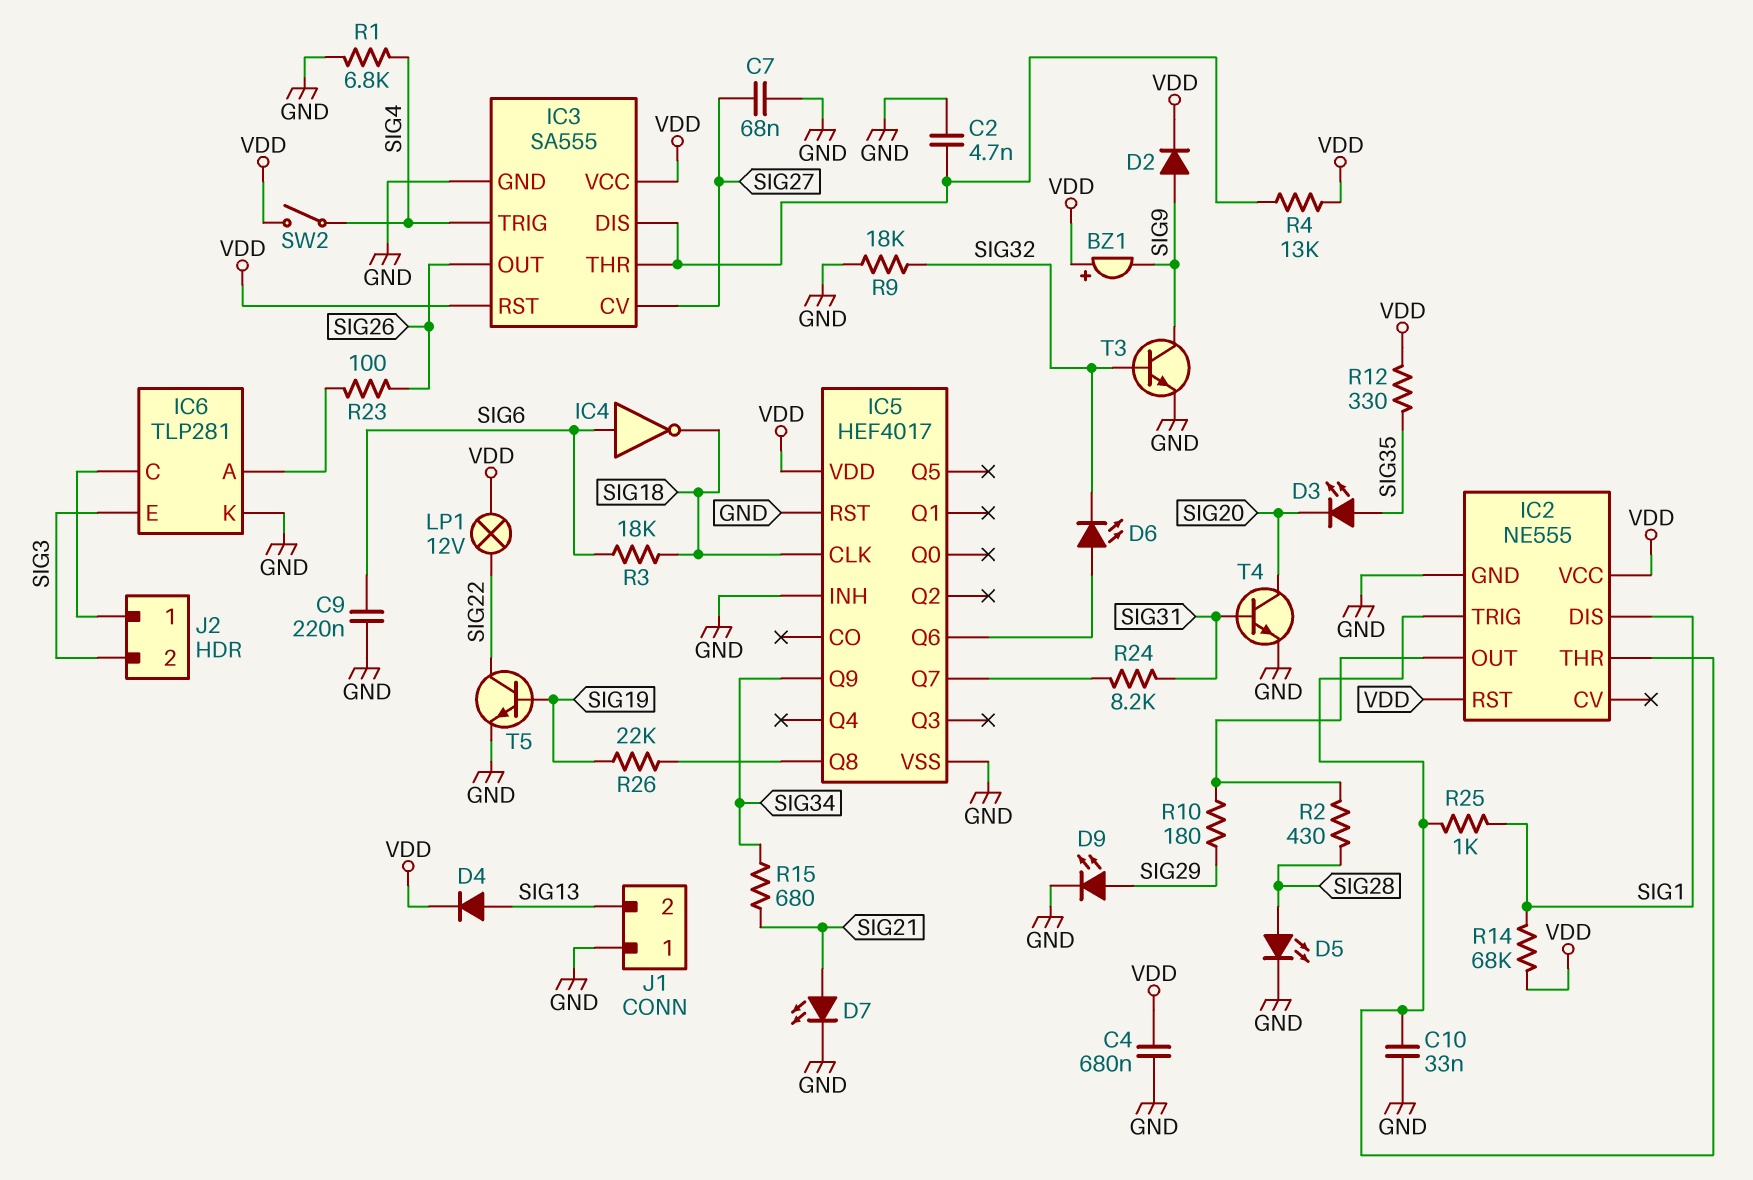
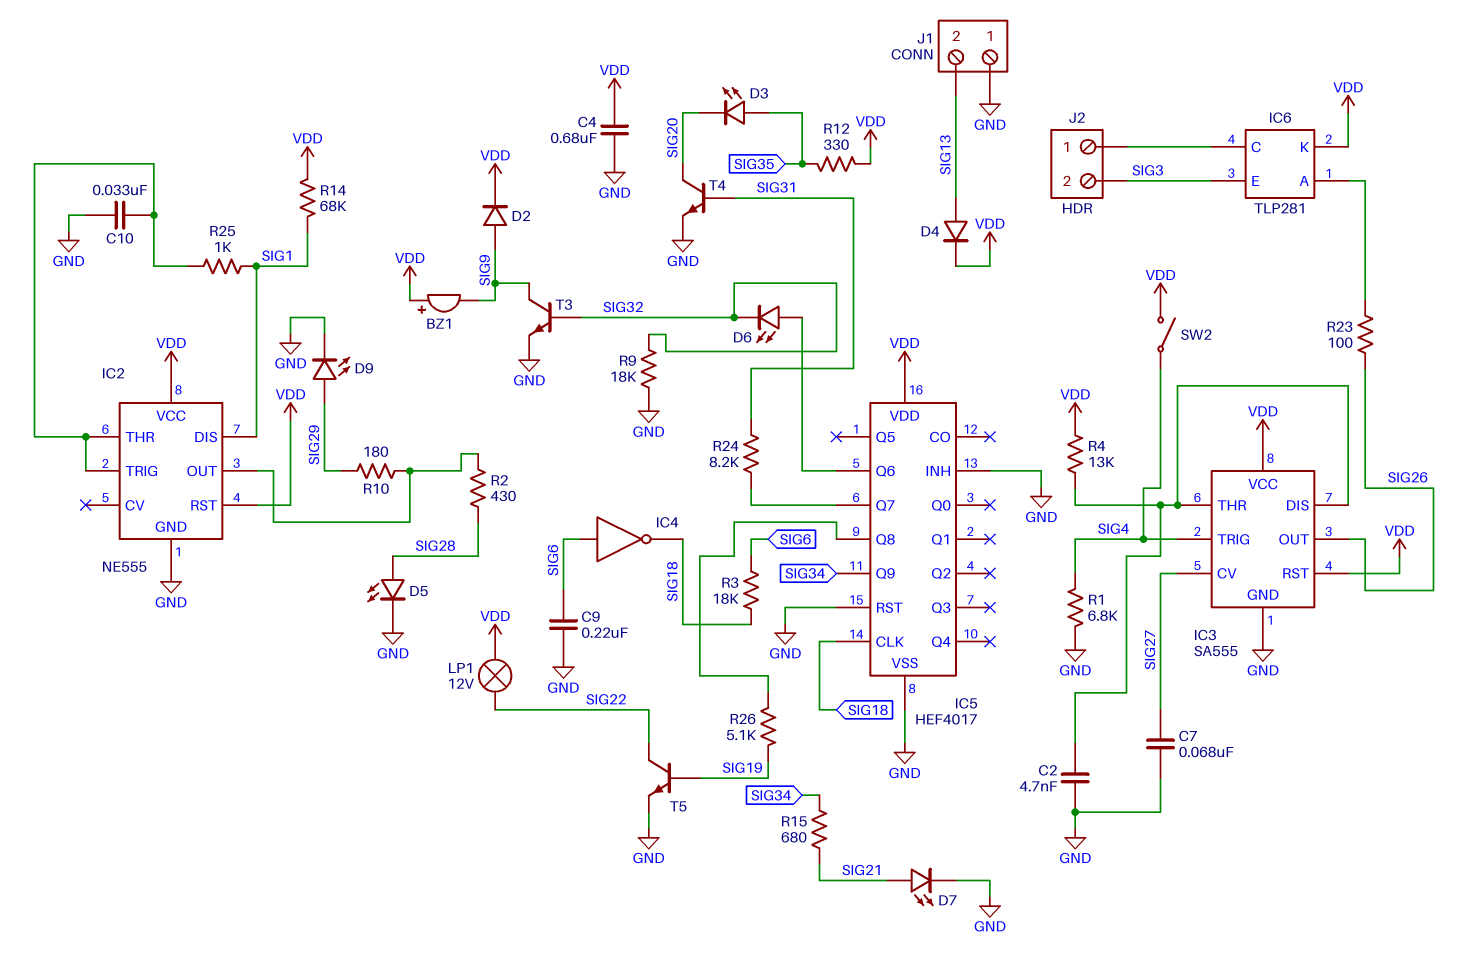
IC6 pin K: GND -> VDD
R26: 22k (IC5/Q8, SIG19) -> 5.1k (IC5/Q8, SIG19)

